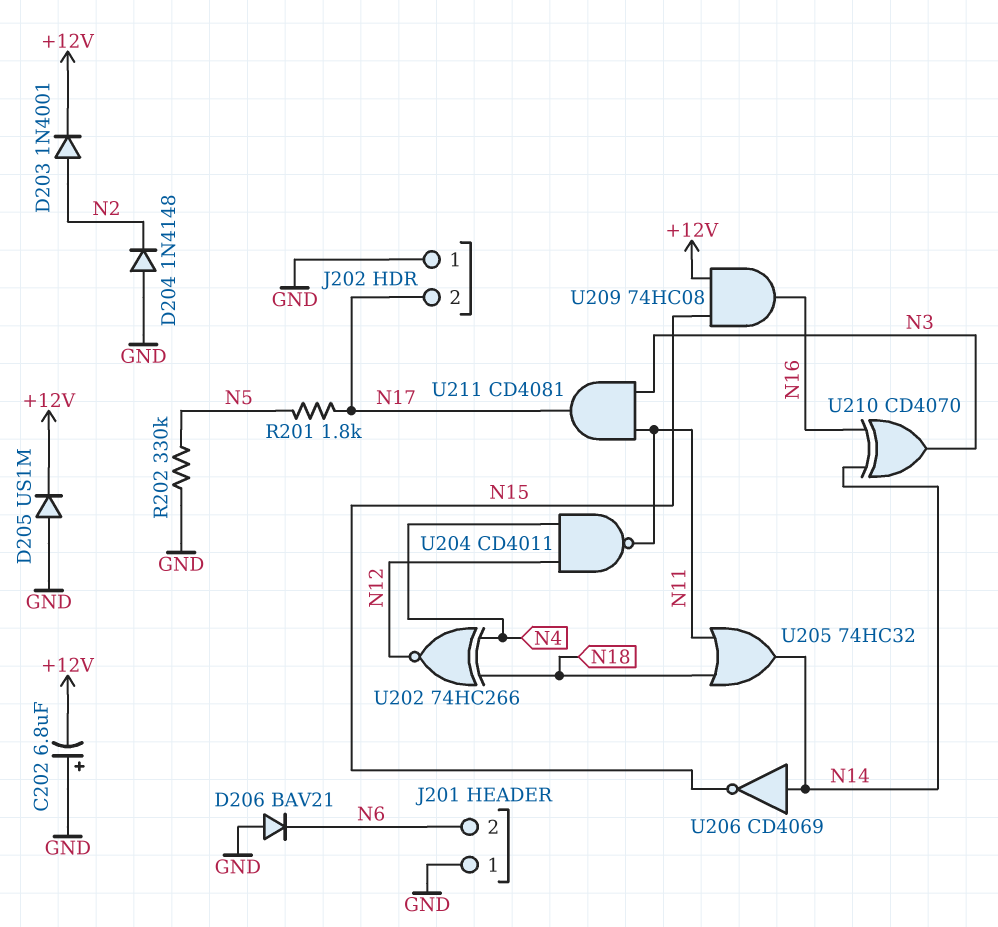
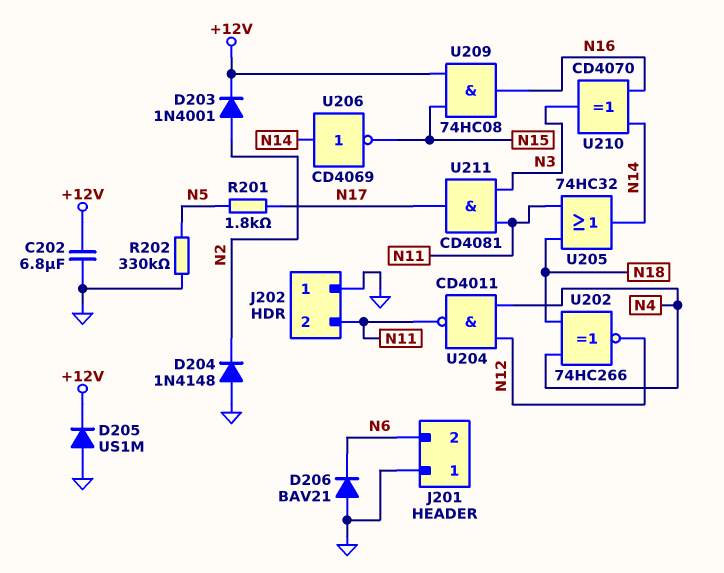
C202: 6.8uF (plus GND, minus +12V) -> 6.8uF (+12V, GND)
J202 pin 2: N17 -> N11

